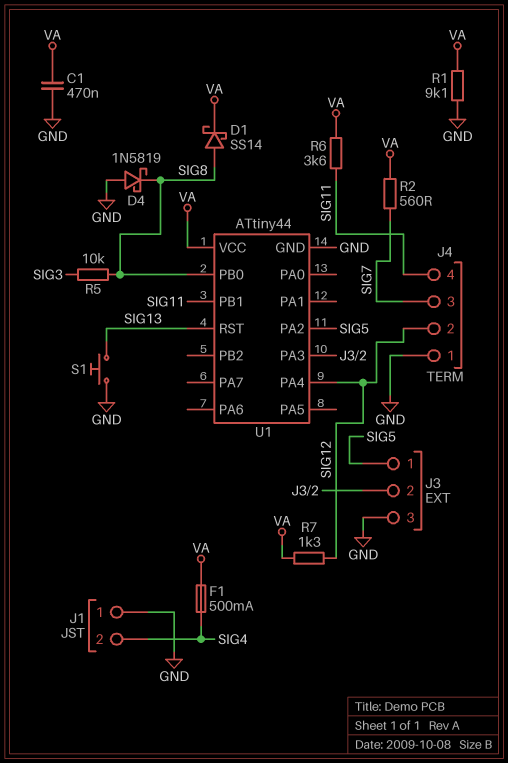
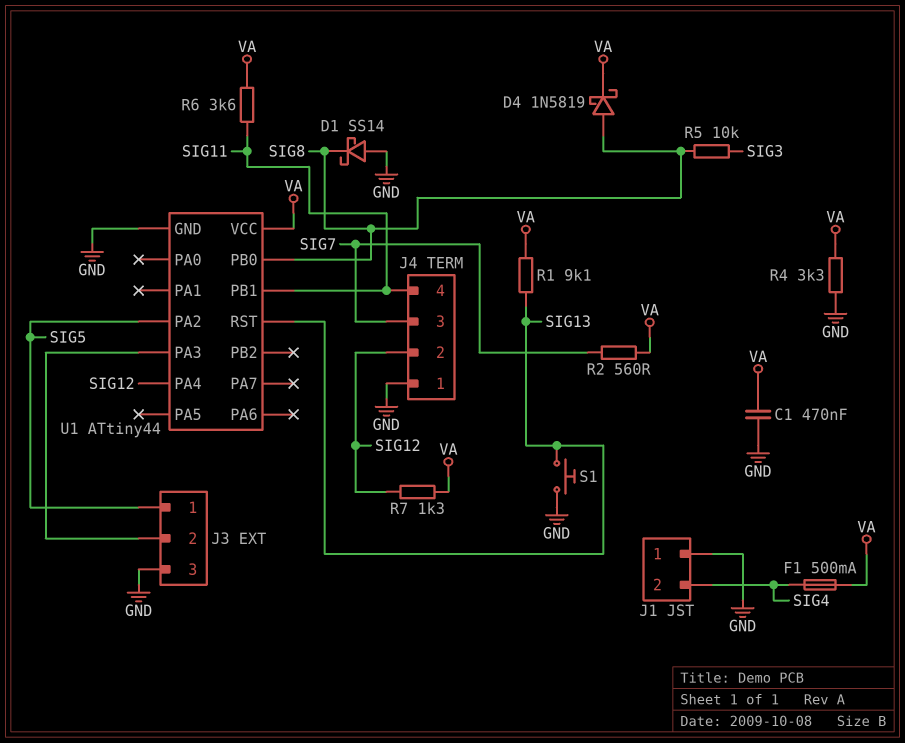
D1: schottky SS14 (A SIG8, K VA) -> schottky SS14 (A GND, K SIG8)
D4: schottky 1N5819 (A GND, K SIG8) -> schottky 1N5819 (A SIG8, K VA)
R1: 9.1k (GND, VA) -> 9.1k (SIG13, VA)
R4: none -> 3.3k (GND, VA)

